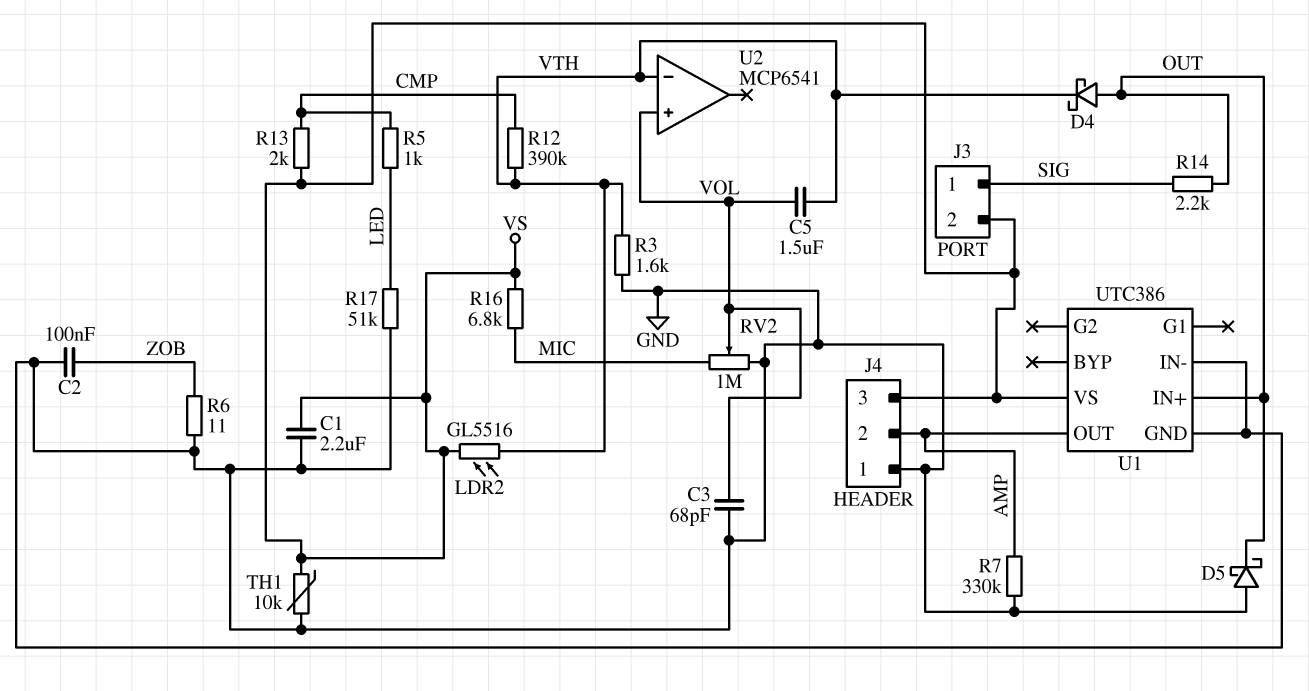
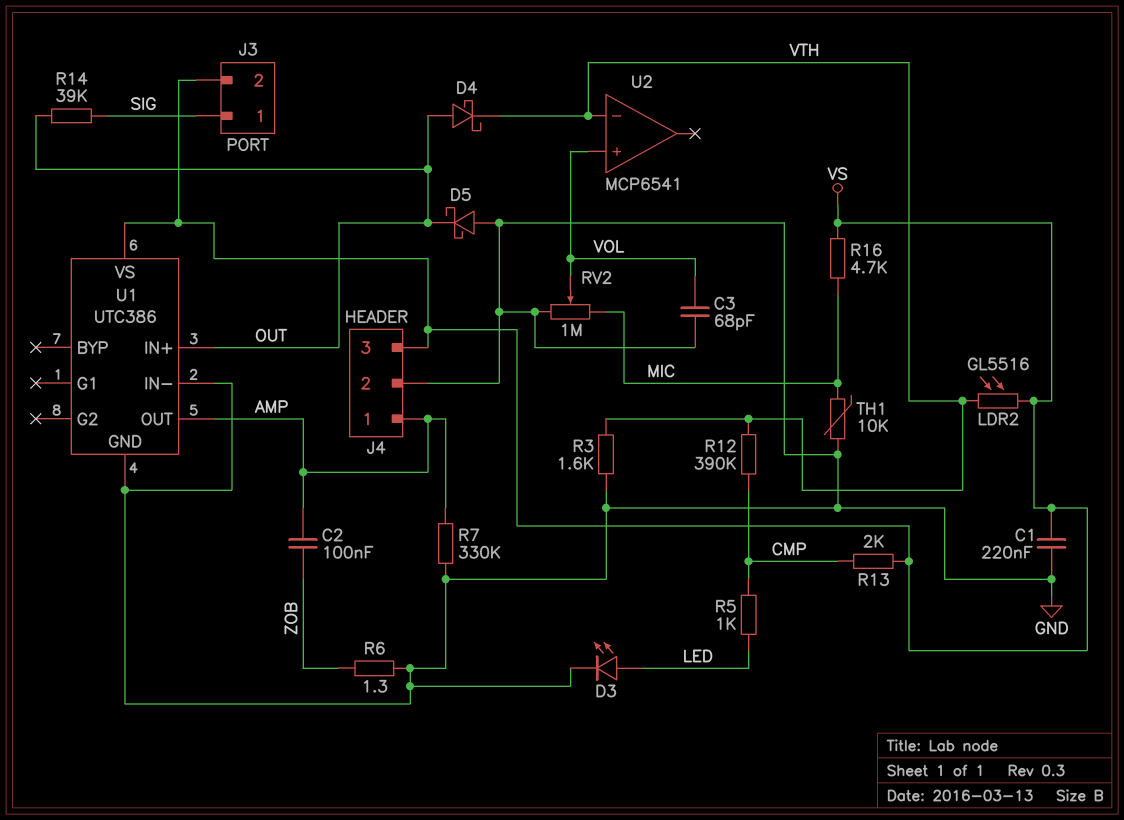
C1: 2.2uF (GND, VS) -> 220nF (GND, VS)
C2: 100nF (GND, ZOB) -> 100nF (AMP, ZOB)
C5: 1.5uF (VOL, VTH) -> none
D3: none -> LED (A LED, K GND)
J4 pin 1: GND -> AMP
J4 pin 2: AMP -> GND
R6: 11 (GND, ZOB) -> 1.3 (GND, ZOB)
R14: 2.2k (OUT, SIG) -> 39k (OUT, SIG)
R16: 6.8k (MIC, VS) -> 4.7k (MIC, VS)
R17: 51k (GND, LED) -> none
TH1: 10k (GND, VS) -> 10k (GND, MIC)

